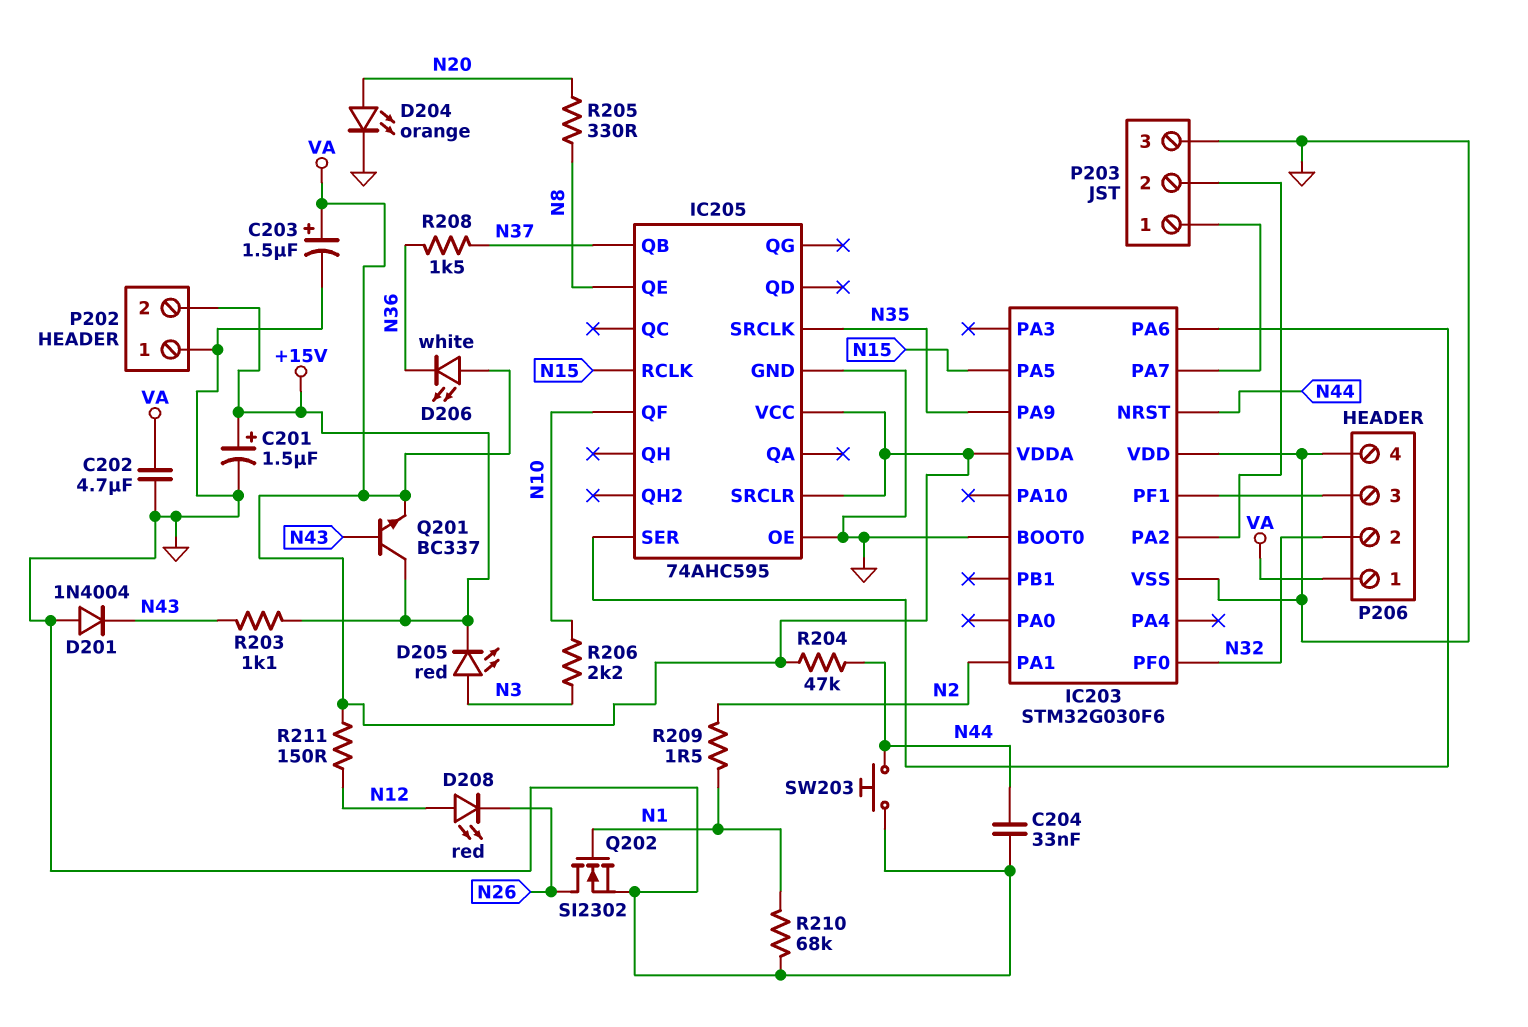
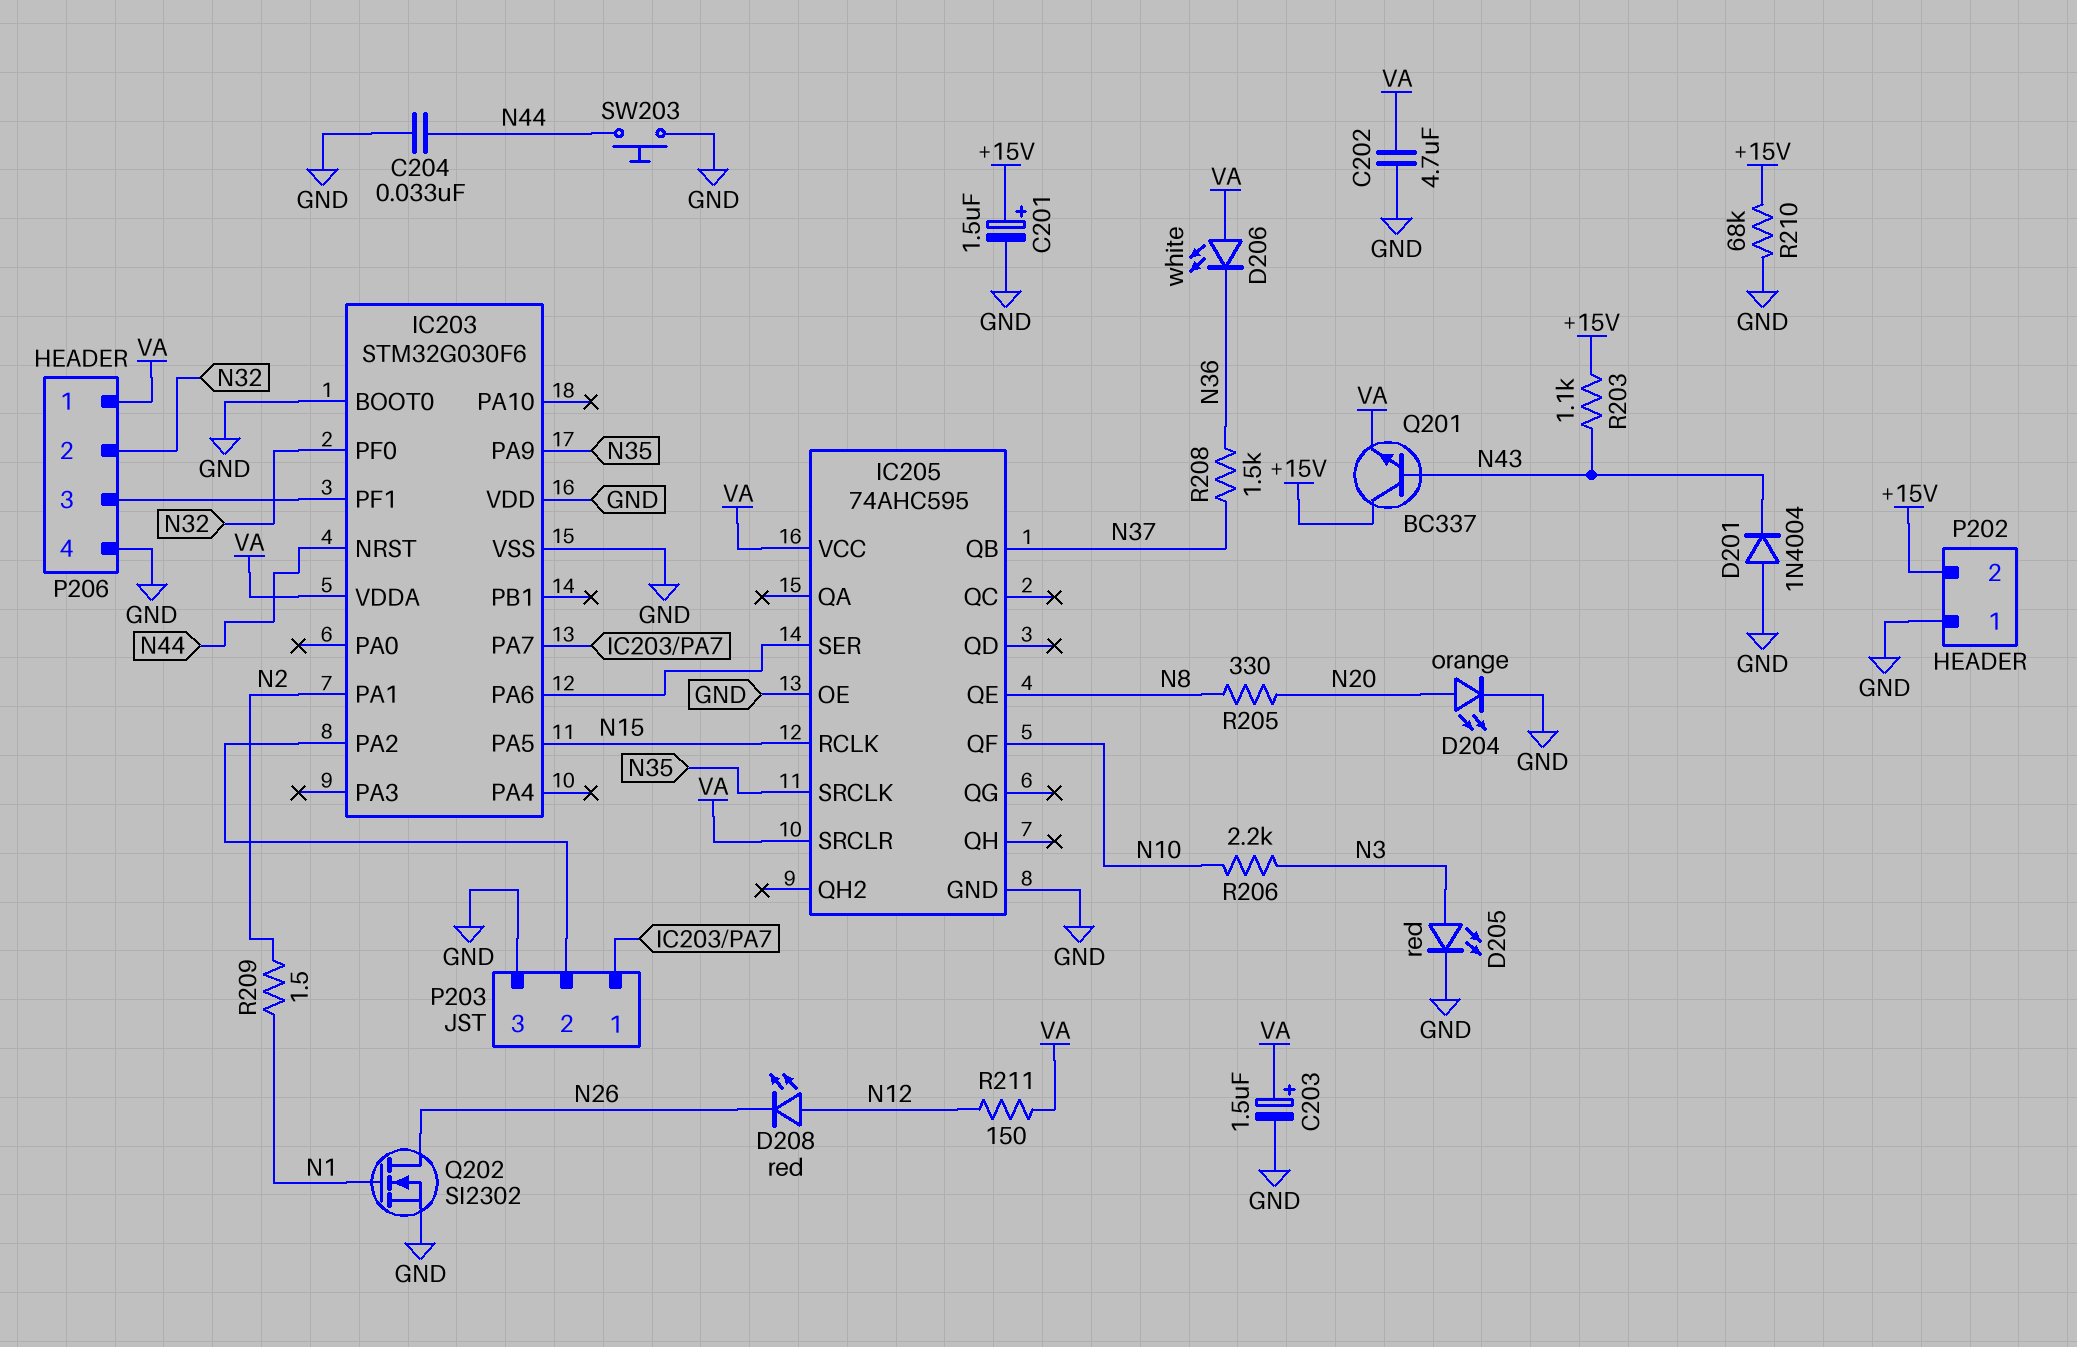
D205: LED red (A N3, K +15V) -> LED red (A N3, K GND)
R204: 47k (N44, VA) -> none
R210: 68k (GND, N1) -> 68k (+15V, GND)

